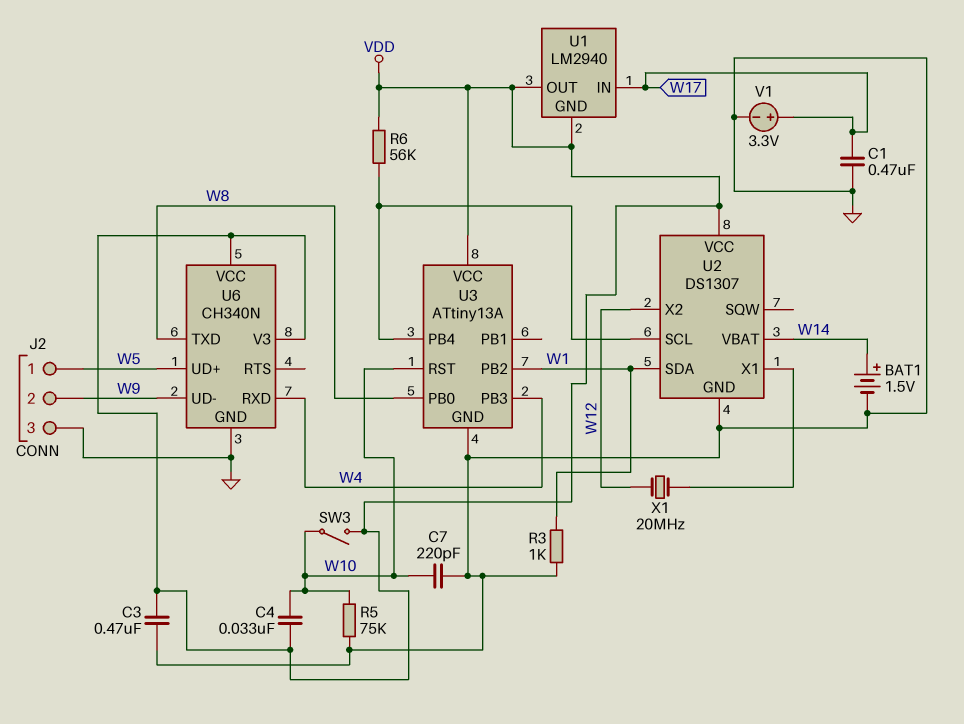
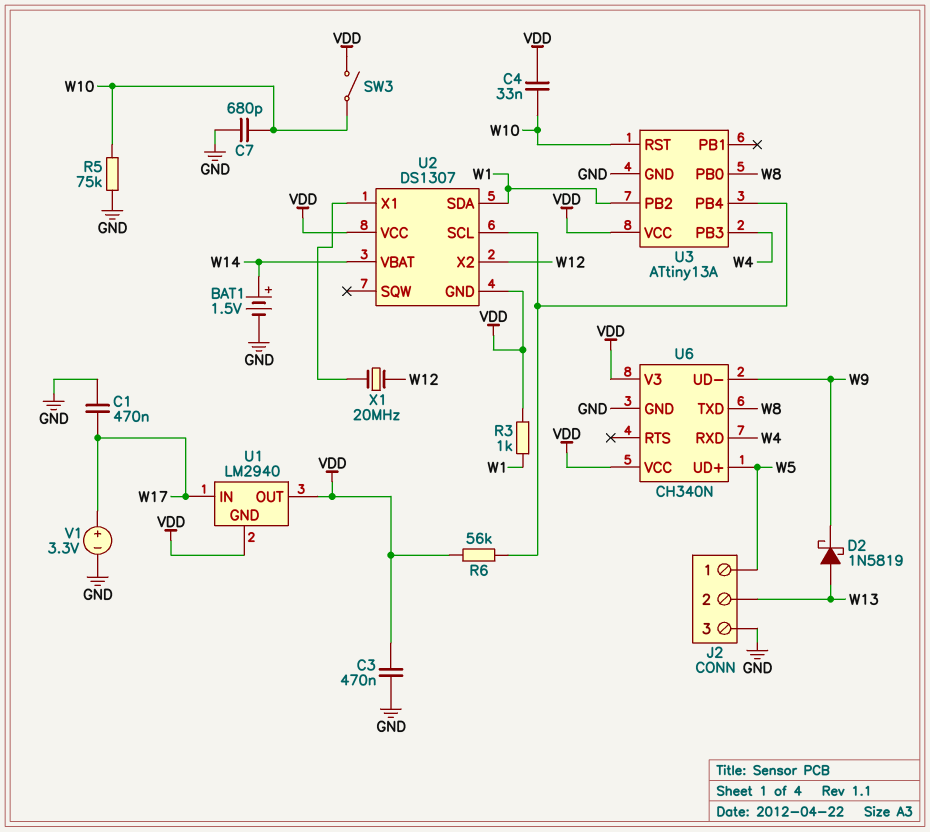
C7: 220pF (GND, W10) -> 680pF (GND, W10)
D2: none -> schottky 1N5819 (A W13, K W9)
J2 pin 2: W9 -> W13
R3: 1k (GND, W1) -> 1k (VDD, W1)
U2 pin GND: GND -> VDD

